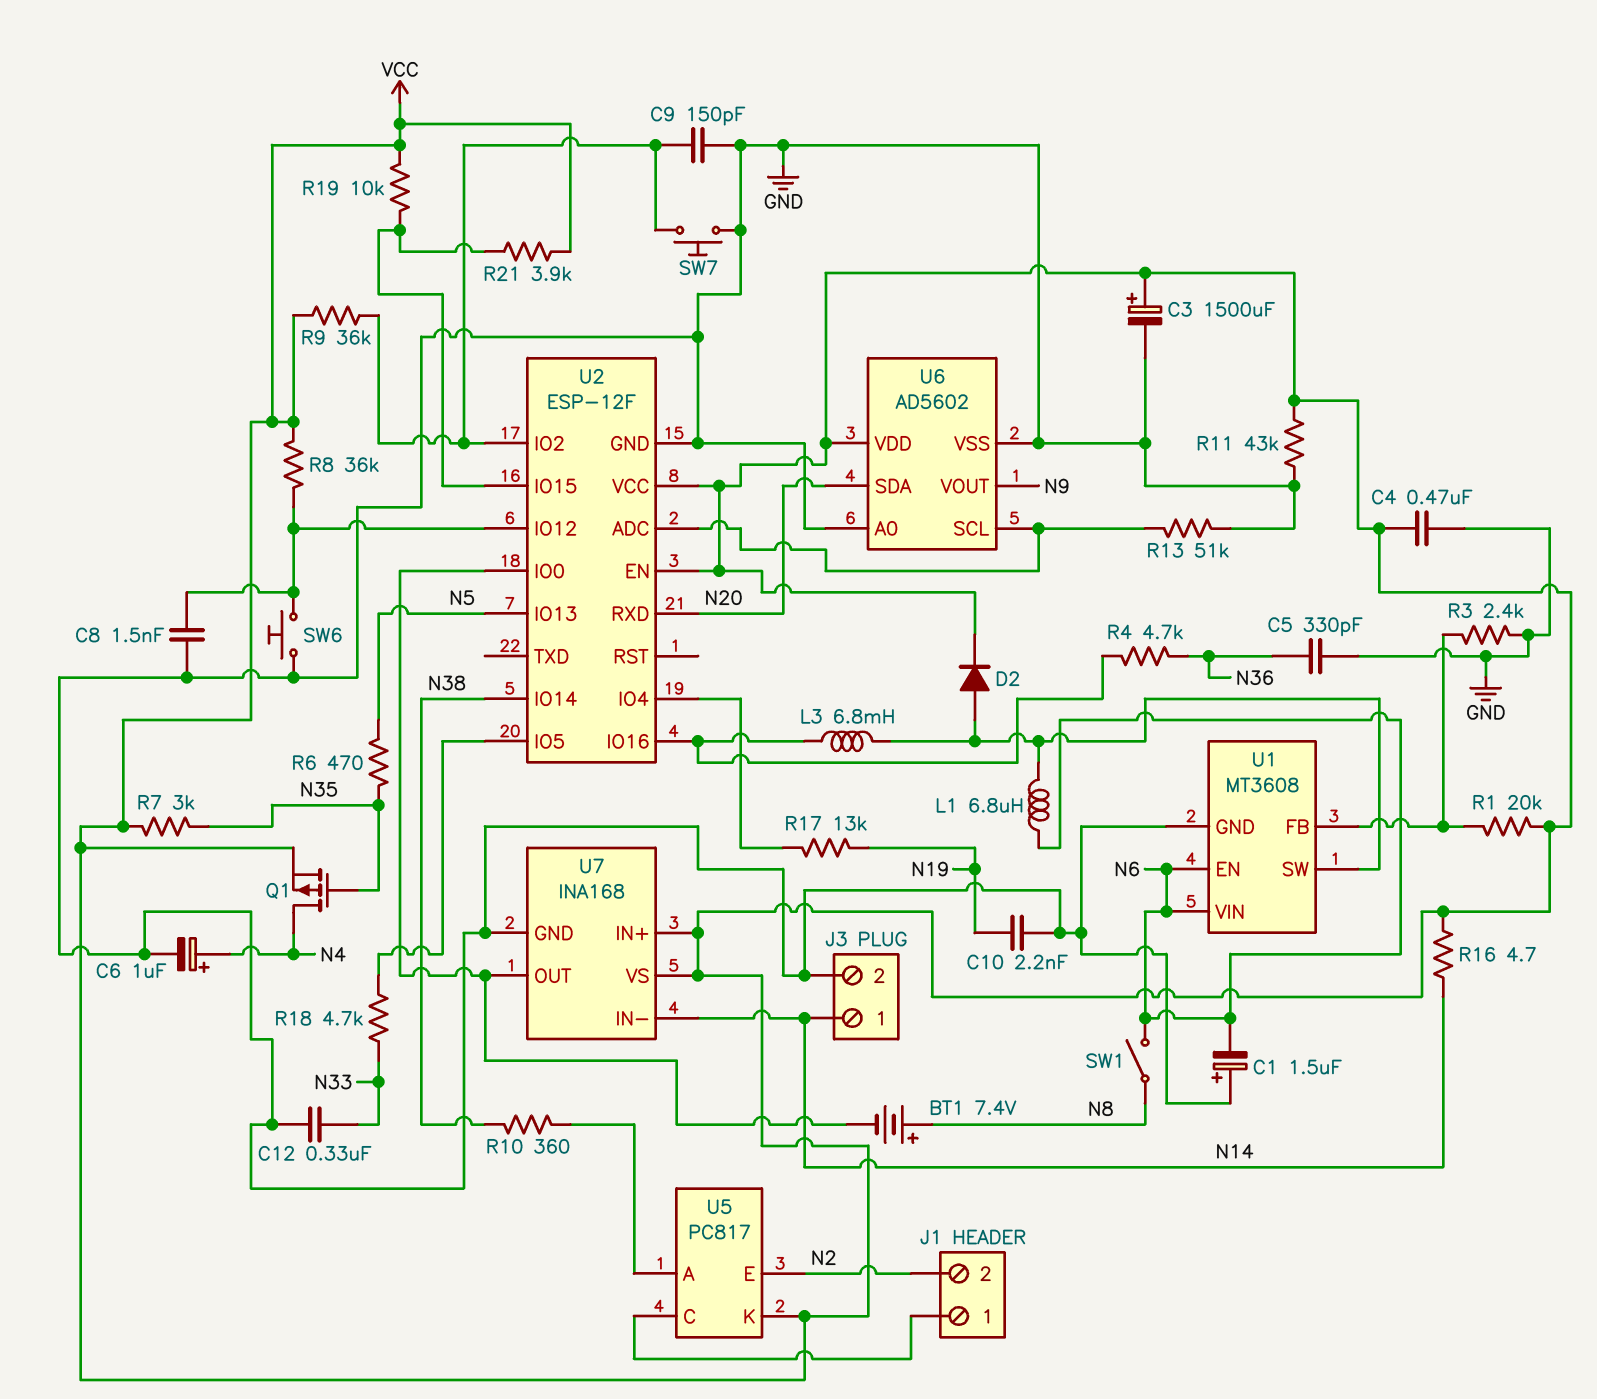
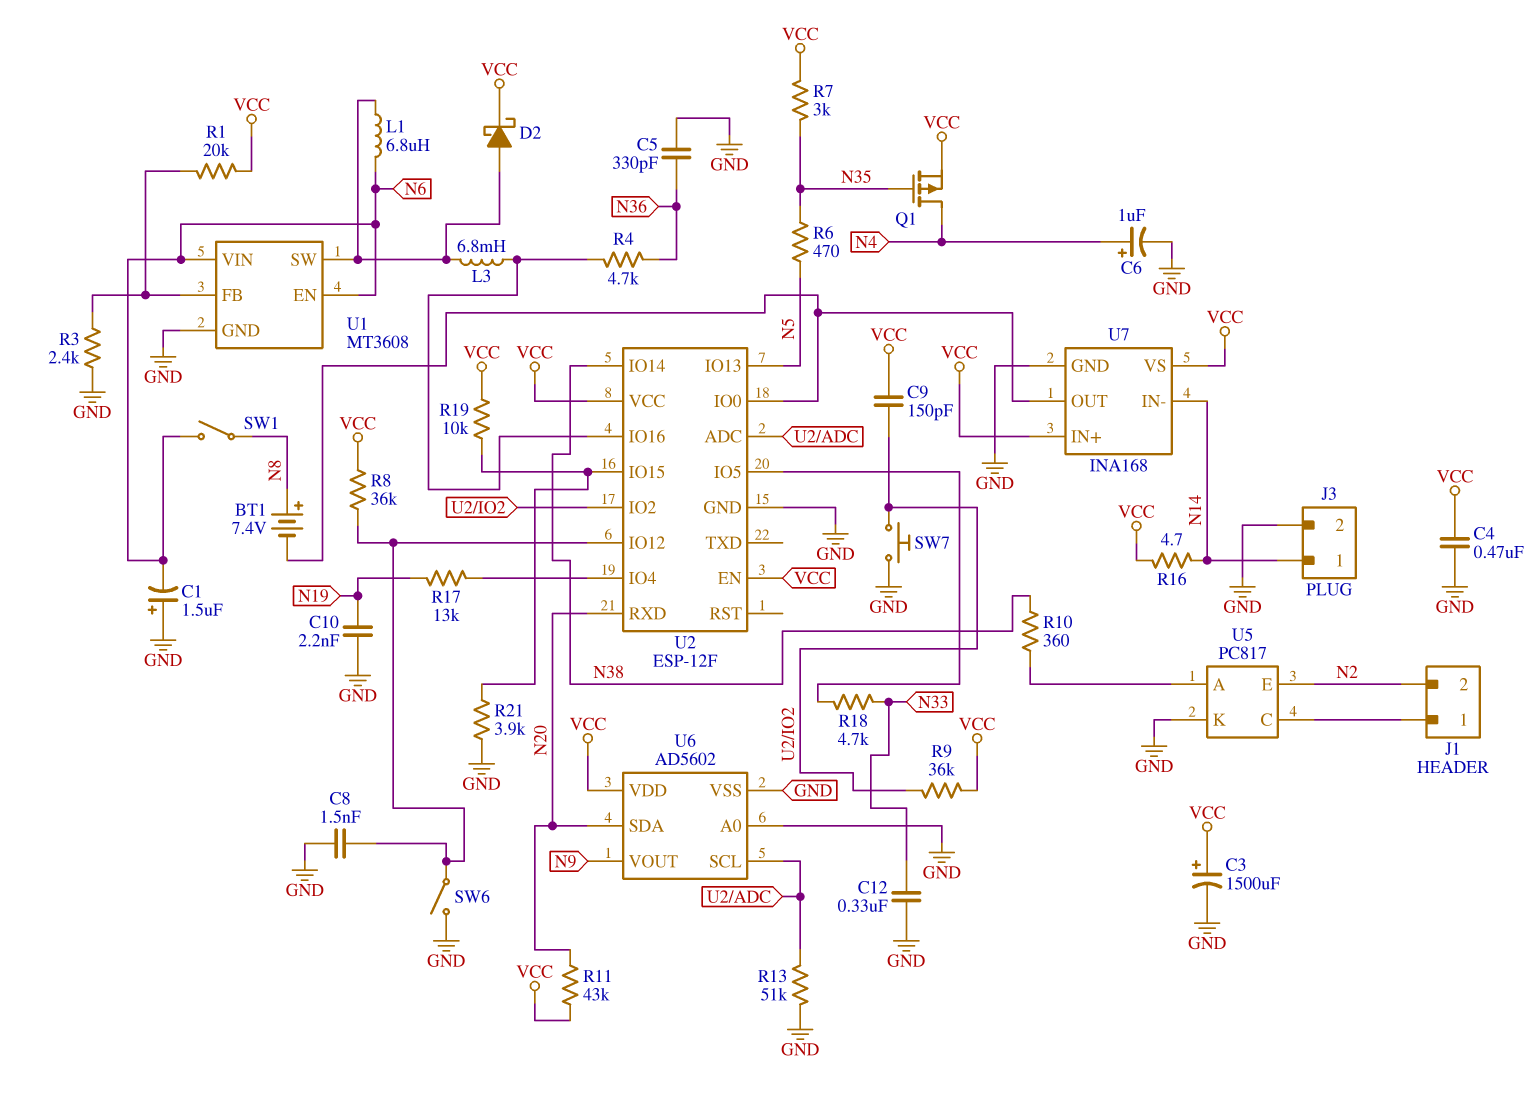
C9: 150pF (GND, U2/IO2) -> 150pF (U2/IO2, VCC)
D2: diode (A U1/SW, K VCC) -> schottky (A U1/SW, K VCC)
R11: 43k (GND, VCC) -> 43k (N20, VCC)
R21: 3.9k (U2/IO15, VCC) -> 3.9k (GND, U2/IO15)
SW6: button (GND, U2/IO12) -> switch (GND, U2/IO12)
U5 pin K: VCC -> GND

